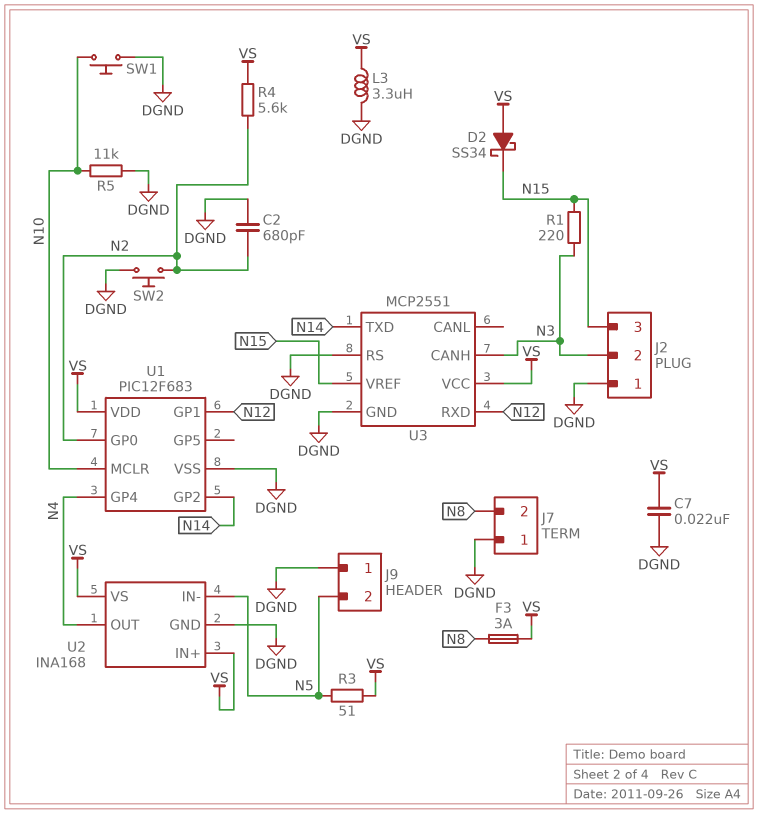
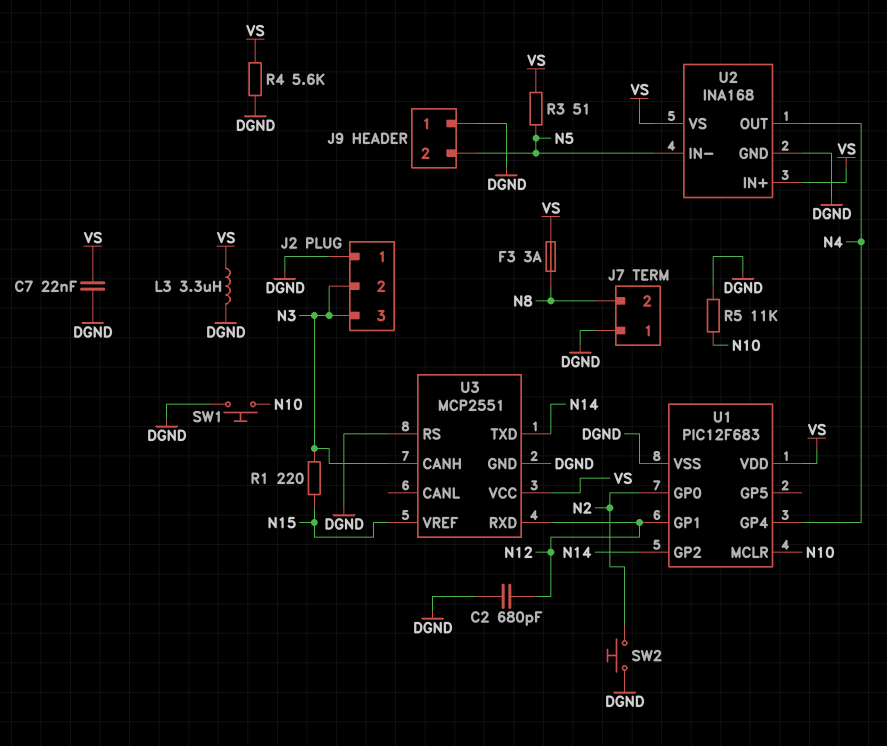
C2: 680pF (DGND, N2) -> 680pF (DGND, N12)
D2: schottky SS34 (A VS, K N15) -> none
J2 pin 3: N15 -> N3
R4: 5.6k (N2, VS) -> 5.6k (DGND, VS)

